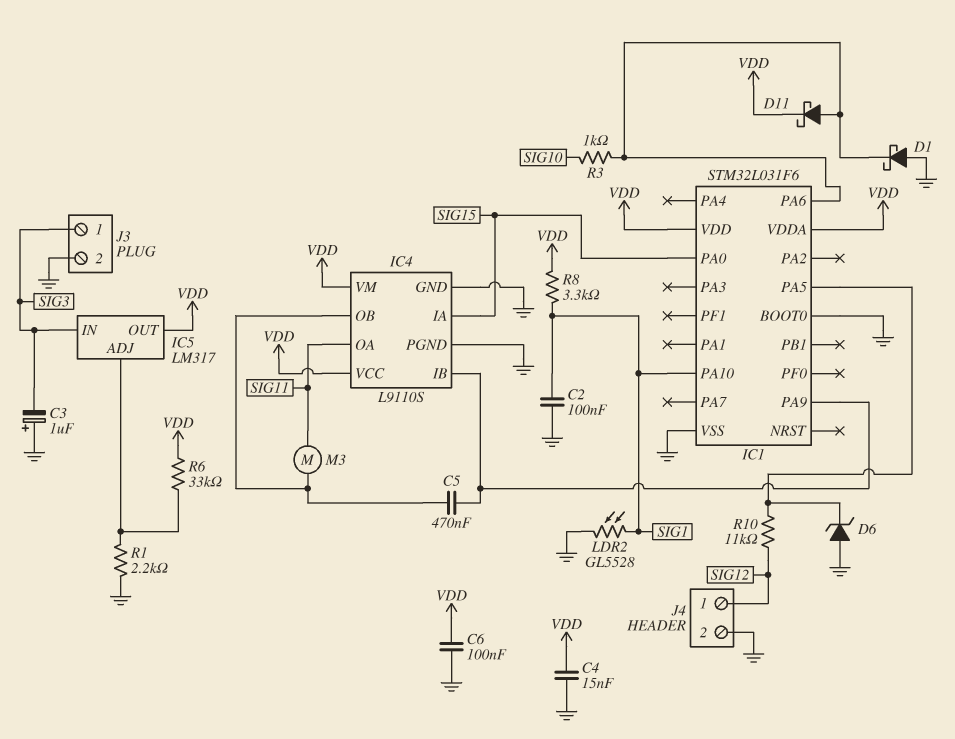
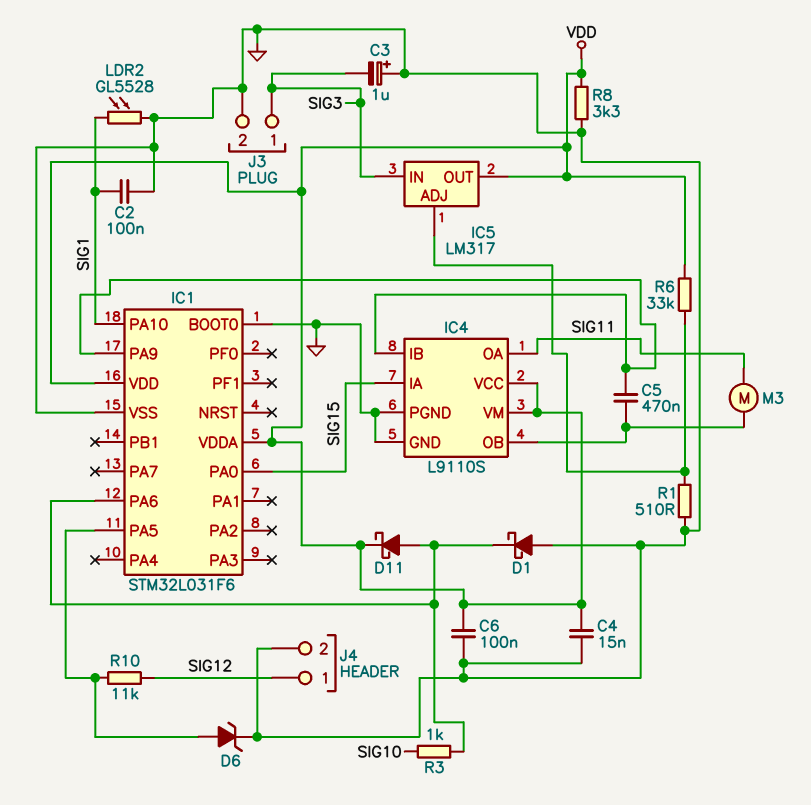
D6: zener (A GND, K IC1/PA5) -> zener (A IC1/PA5, K GND)
R1: 2.2k (GND, IC5/ADJ) -> 510 (GND, IC5/ADJ)
R8: 3.3k (SIG1, VDD) -> 3.3k (GND, VDD)

